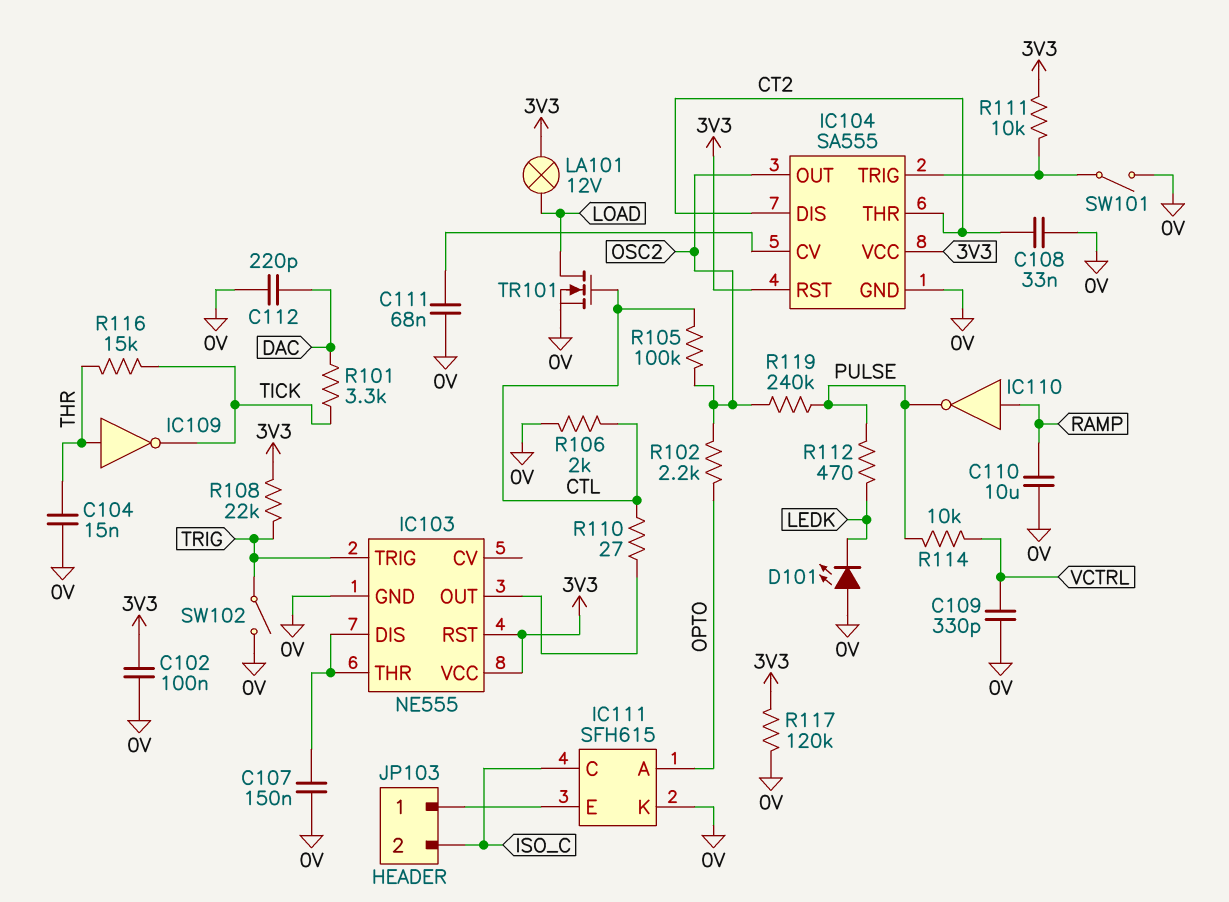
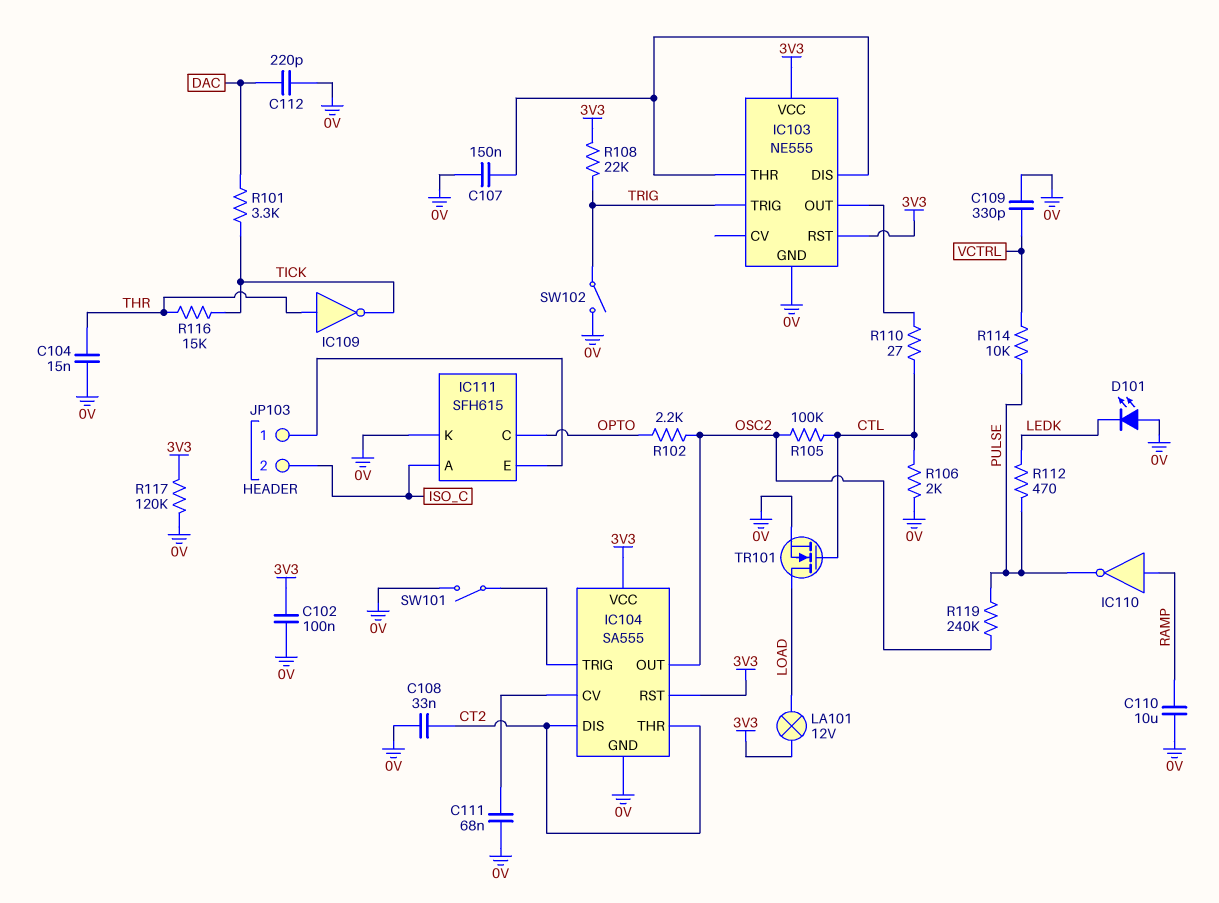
IC111 pin A: OPTO -> ISO_C
IC111 pin C: ISO_C -> OPTO
R111: 10k (3V3, IC104/TRIG) -> none

